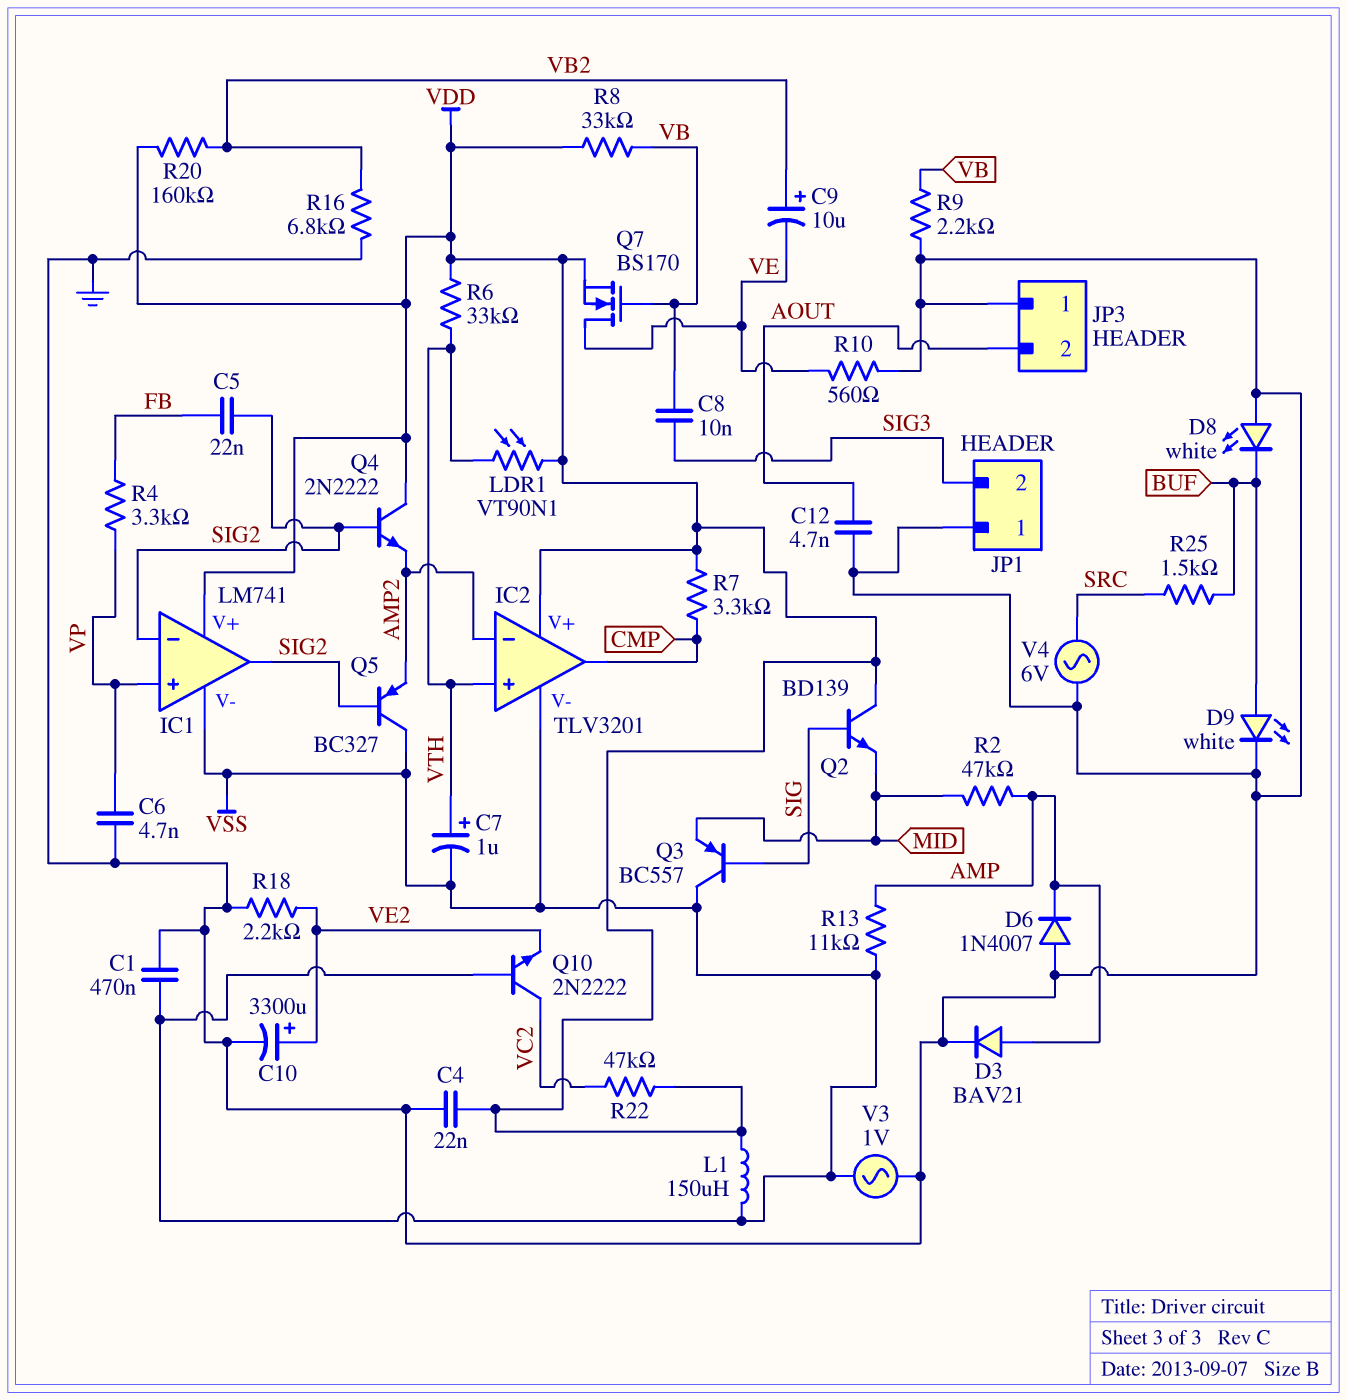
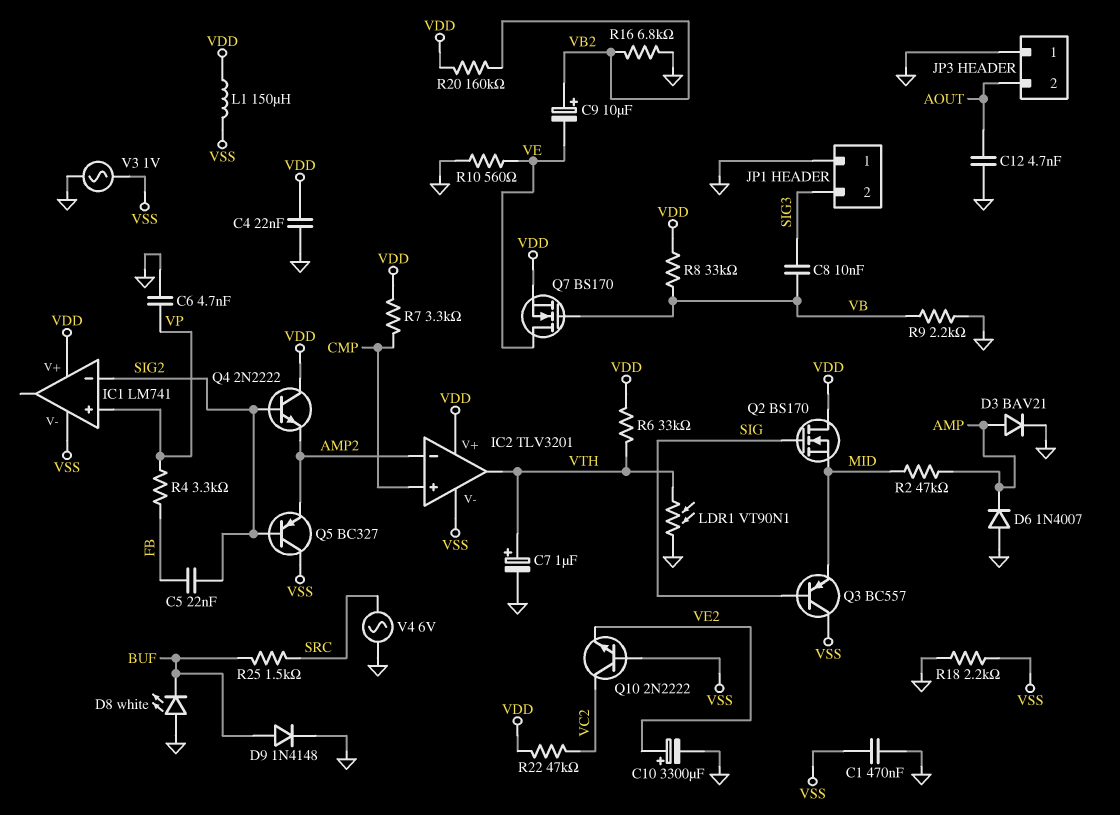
C7: 1uF (plus VTH, minus VSS) -> 1uF (plus VTH, minus GND)
D9: LED white (A BUF, K GND) -> diode 1N4148 (A BUF, K GND)
IC1 pin out: SIG2 -> none
IC2 pin in+: VTH -> CMP
IC2 pin out: CMP -> VTH
LDR1: VT90N1 (VDD, VTH) -> VT90N1 (GND, VTH)
Q2: NPN BD139 (B SIG, C VDD, E MID) -> NMOS BS170 (G SIG, D VDD, S MID)
R13: 11k (AMP, VSS) -> none
R18: 2.2k (GND, VE2) -> 2.2k (GND, VSS)

